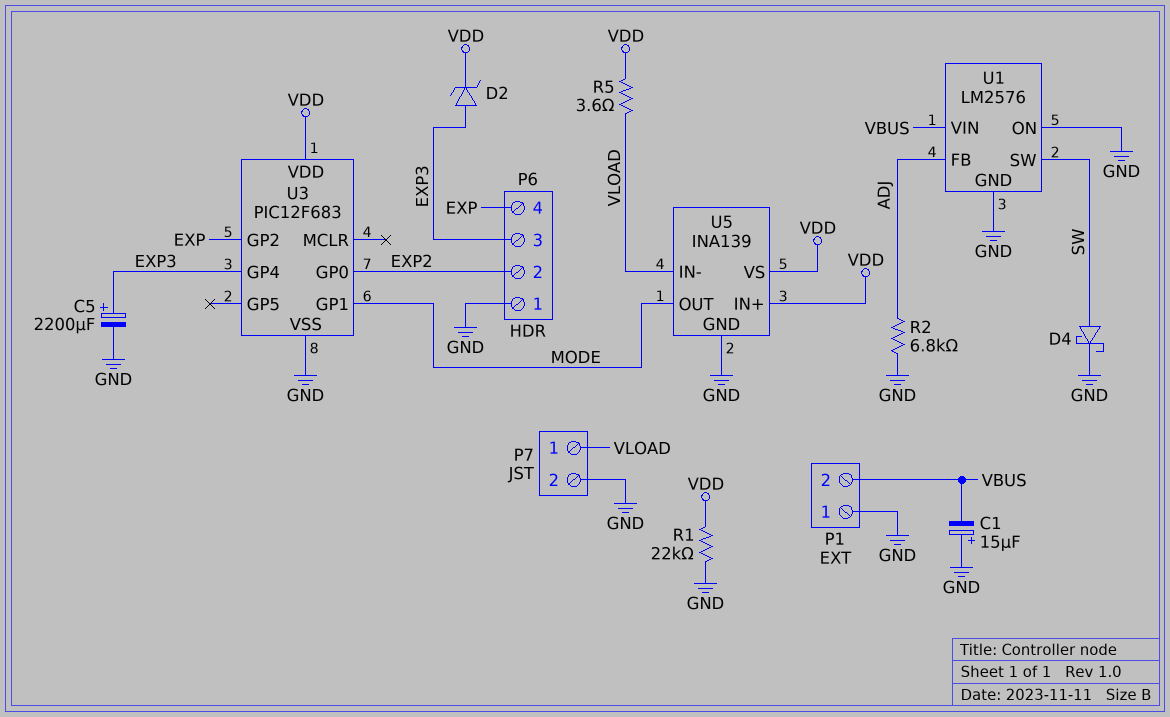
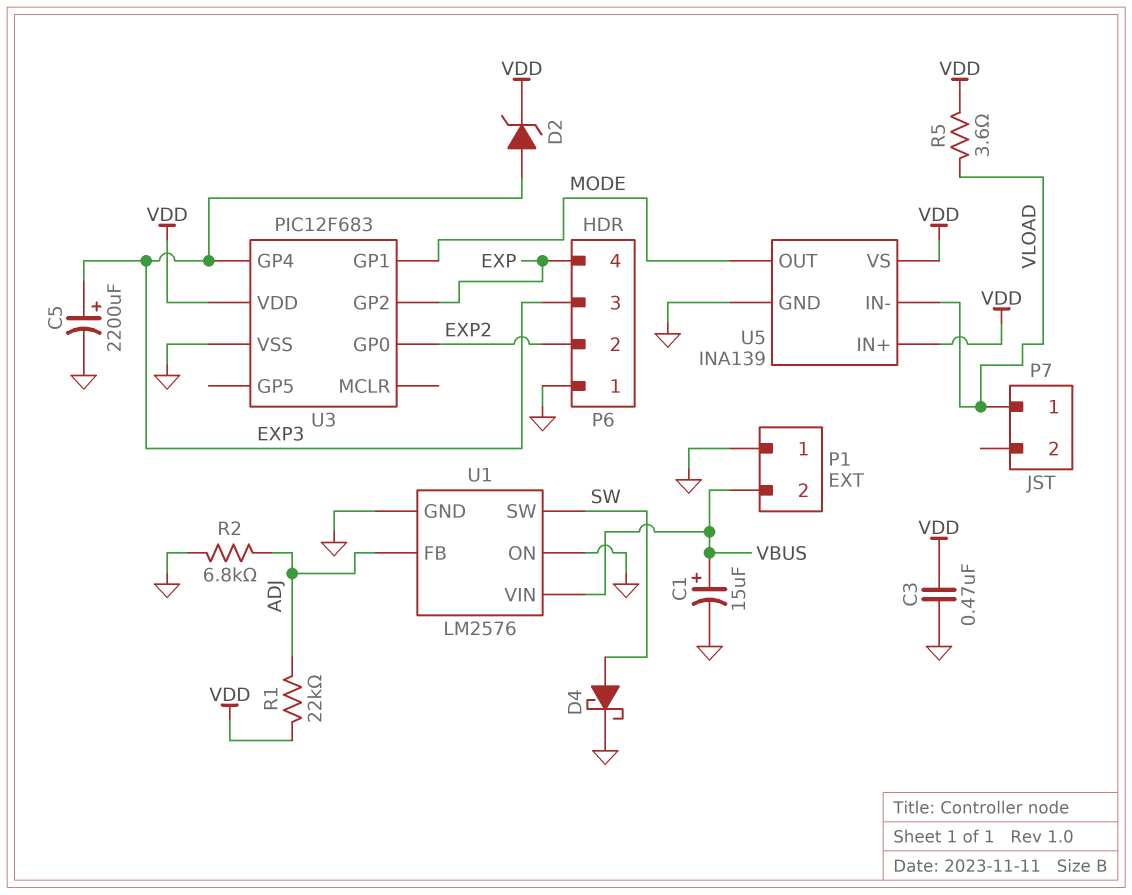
C1: 15uF (plus GND, minus VBUS) -> 15uF (plus VBUS, minus GND)
C3: none -> 470nF (GND, VDD)
P7 pin 2: GND -> none
R1: 22k (GND, VDD) -> 22k (ADJ, VDD)

